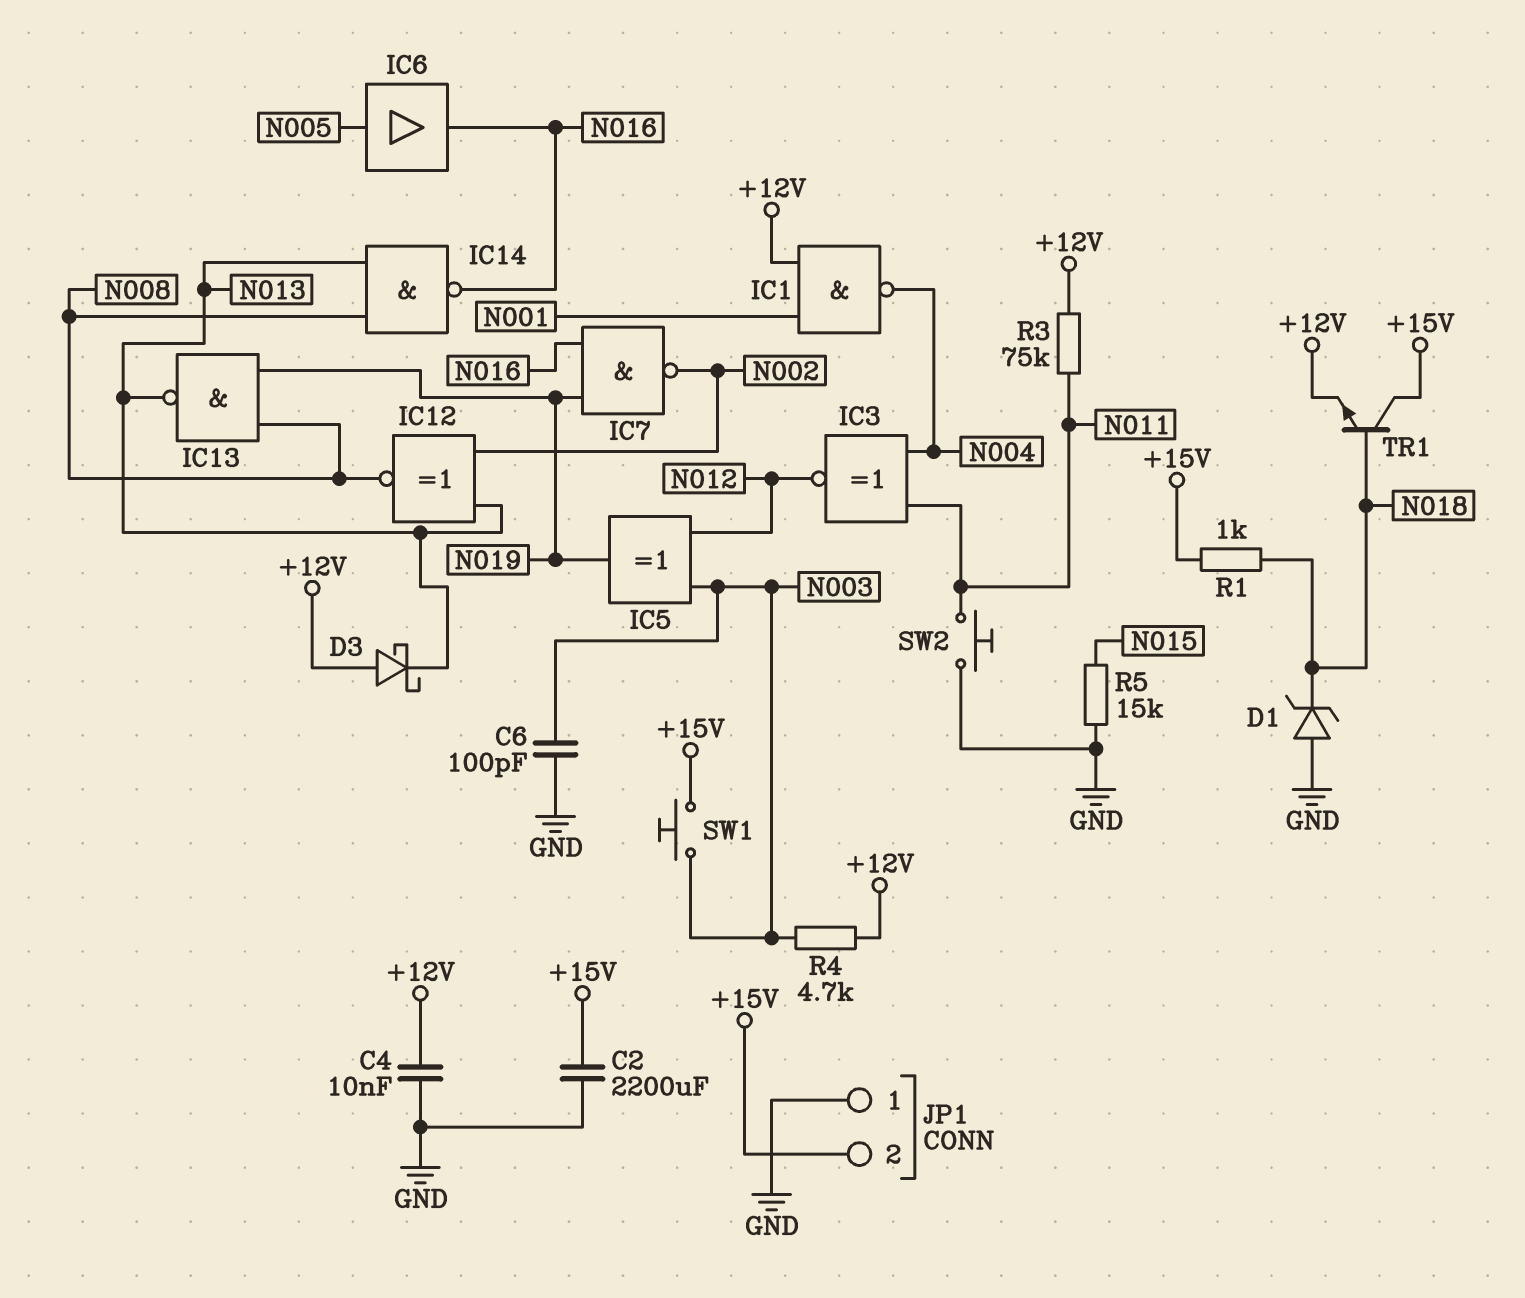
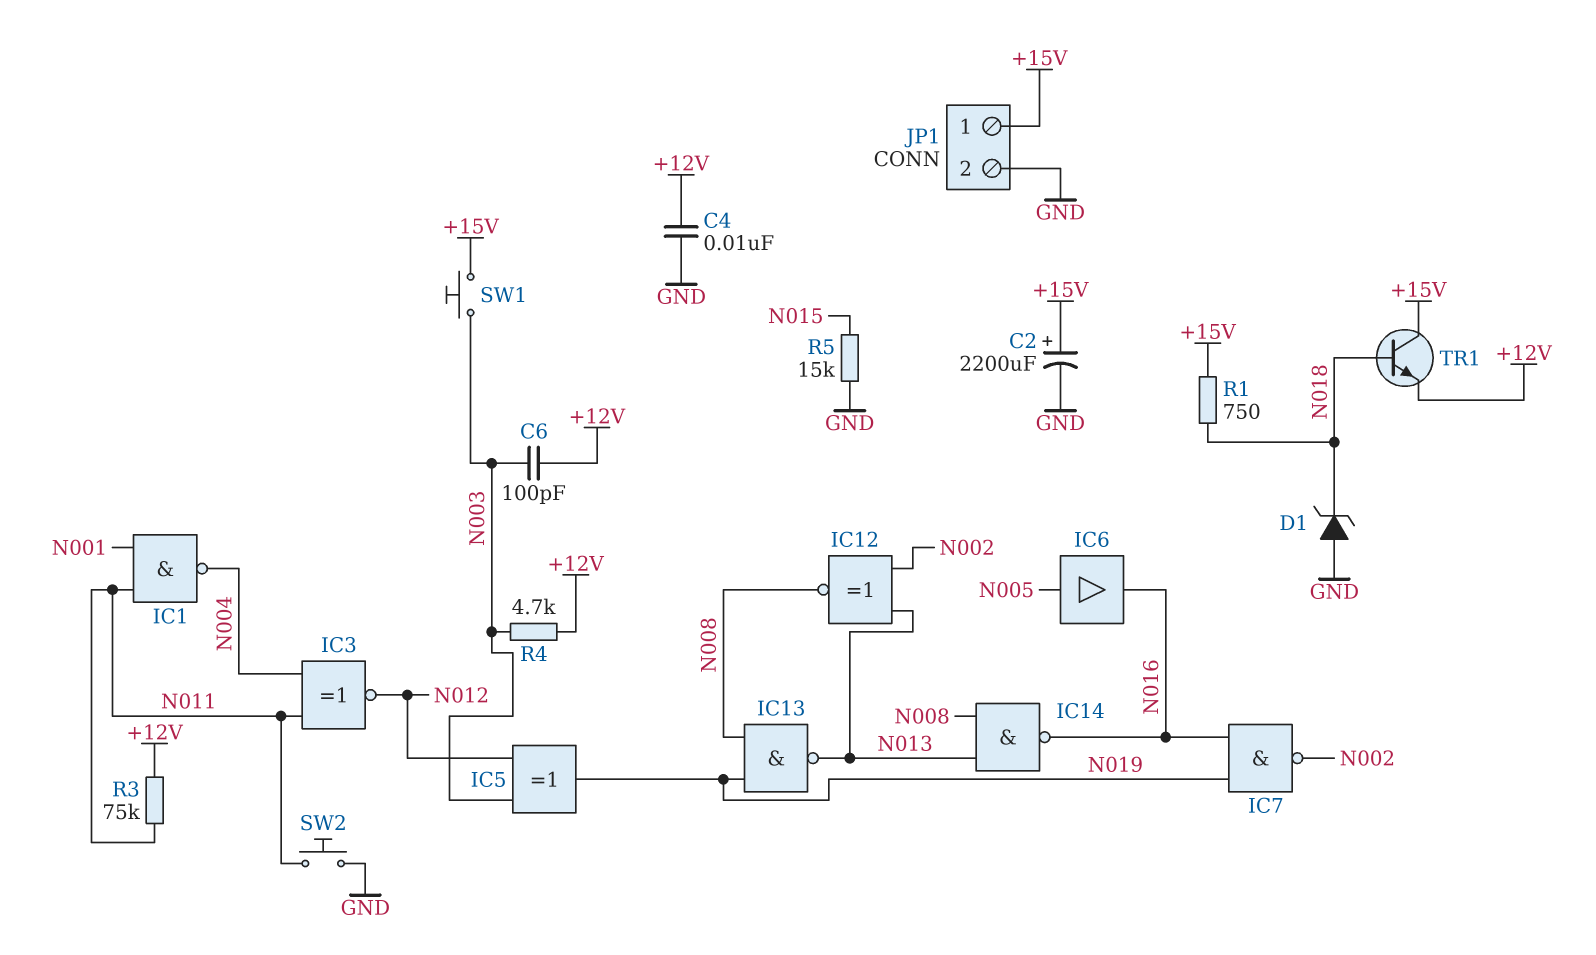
C2: 2200uF (+15V, GND) -> 2200uF (plus +15V, minus GND)
C6: 100pF (GND, N003) -> 100pF (+12V, N003)
D3: schottky (A +12V, K N013) -> none
IC1: NAND (in +12V, in N001, out N004) -> NAND (in N001, in N011, out N004)
JP1 pin 1: GND -> +15V
JP1 pin 2: +15V -> GND
R1: 1k (+15V, N018) -> 750 (+15V, N018)

